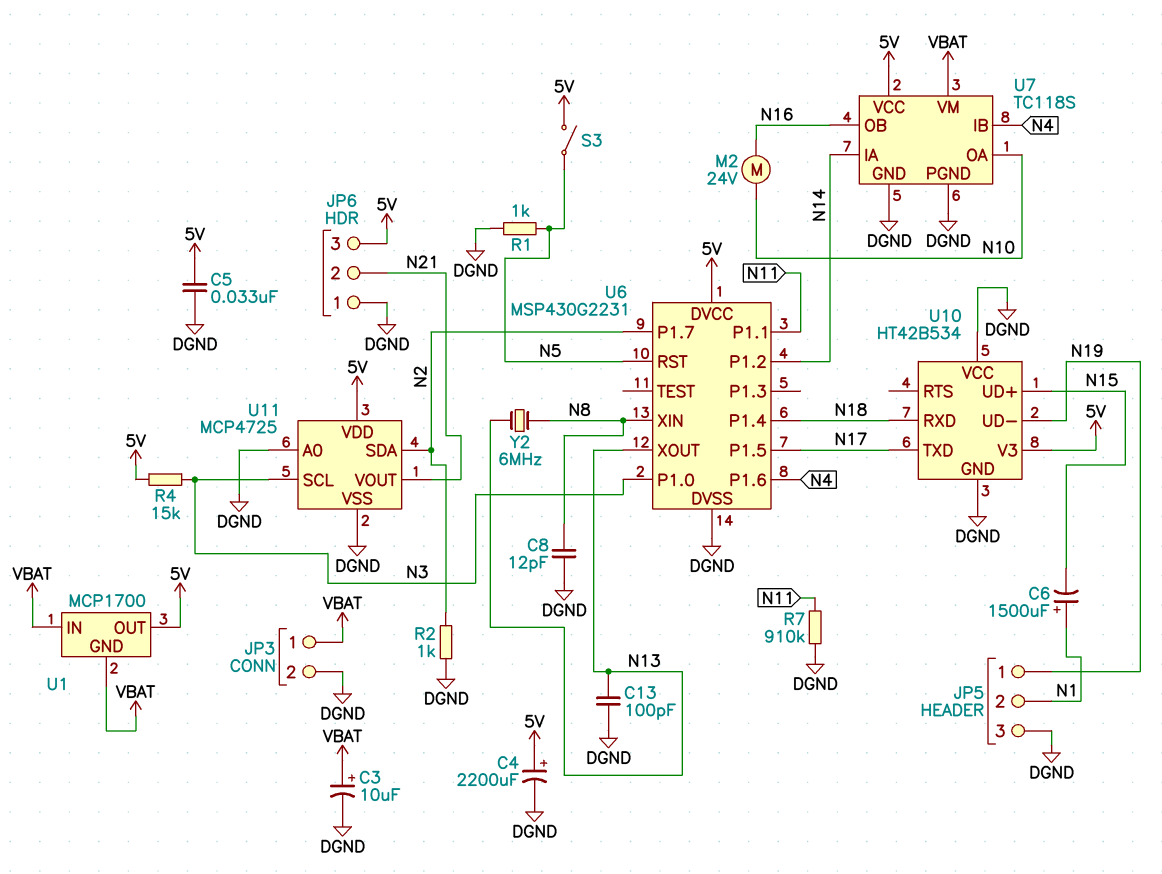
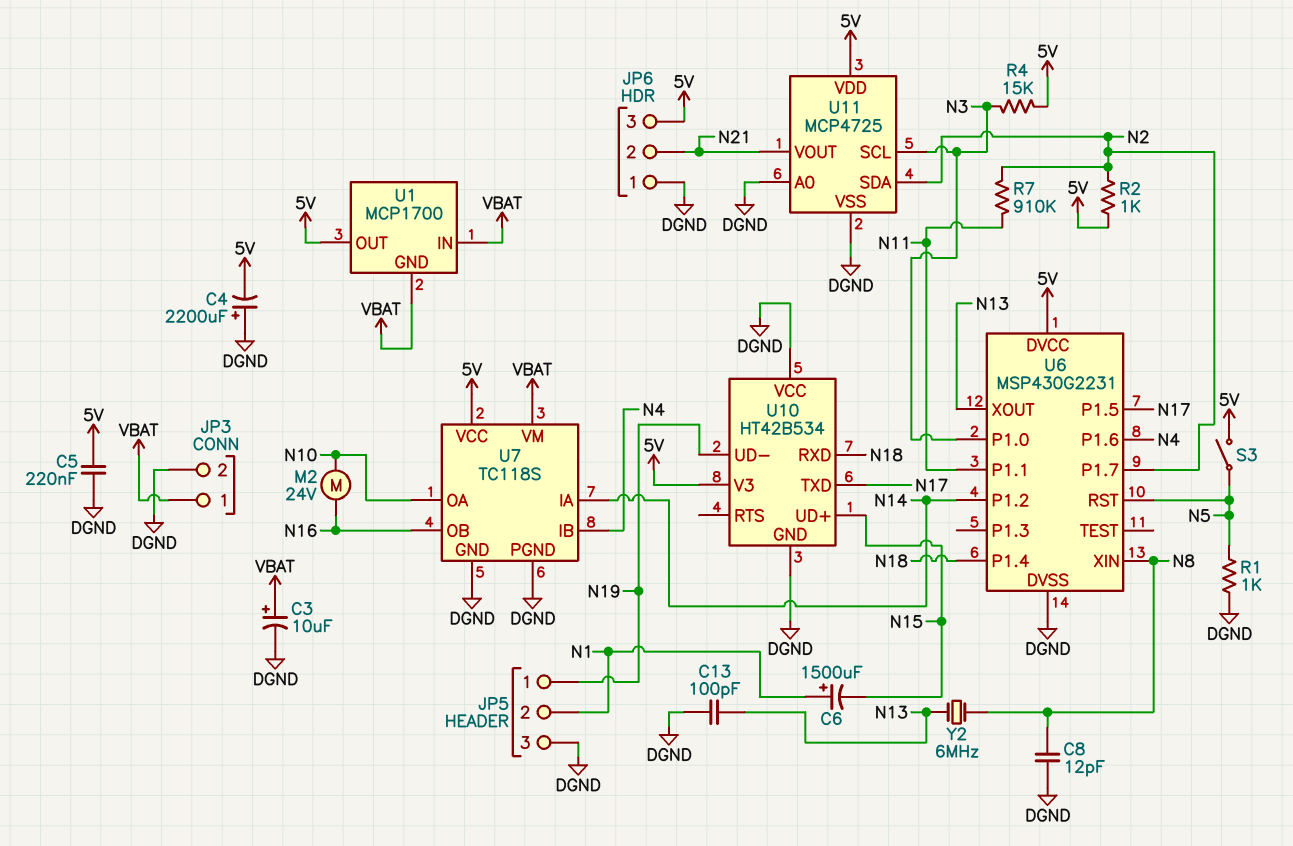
C4: 2200uF (plus 5V, minus DGND) -> 2200uF (plus DGND, minus 5V)
C5: 33nF (5V, DGND) -> 220nF (5V, DGND)
R2: 1k (DGND, N2) -> 1k (5V, N2)
R7: 910k (DGND, N11) -> 910k (N2, N11)

